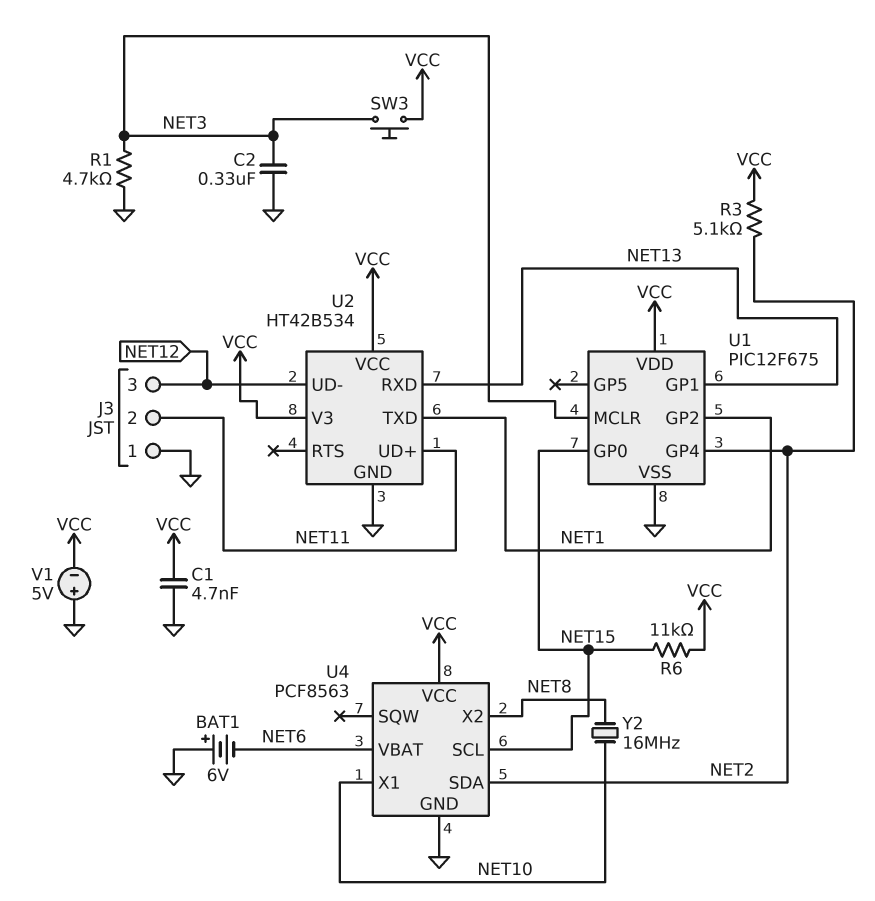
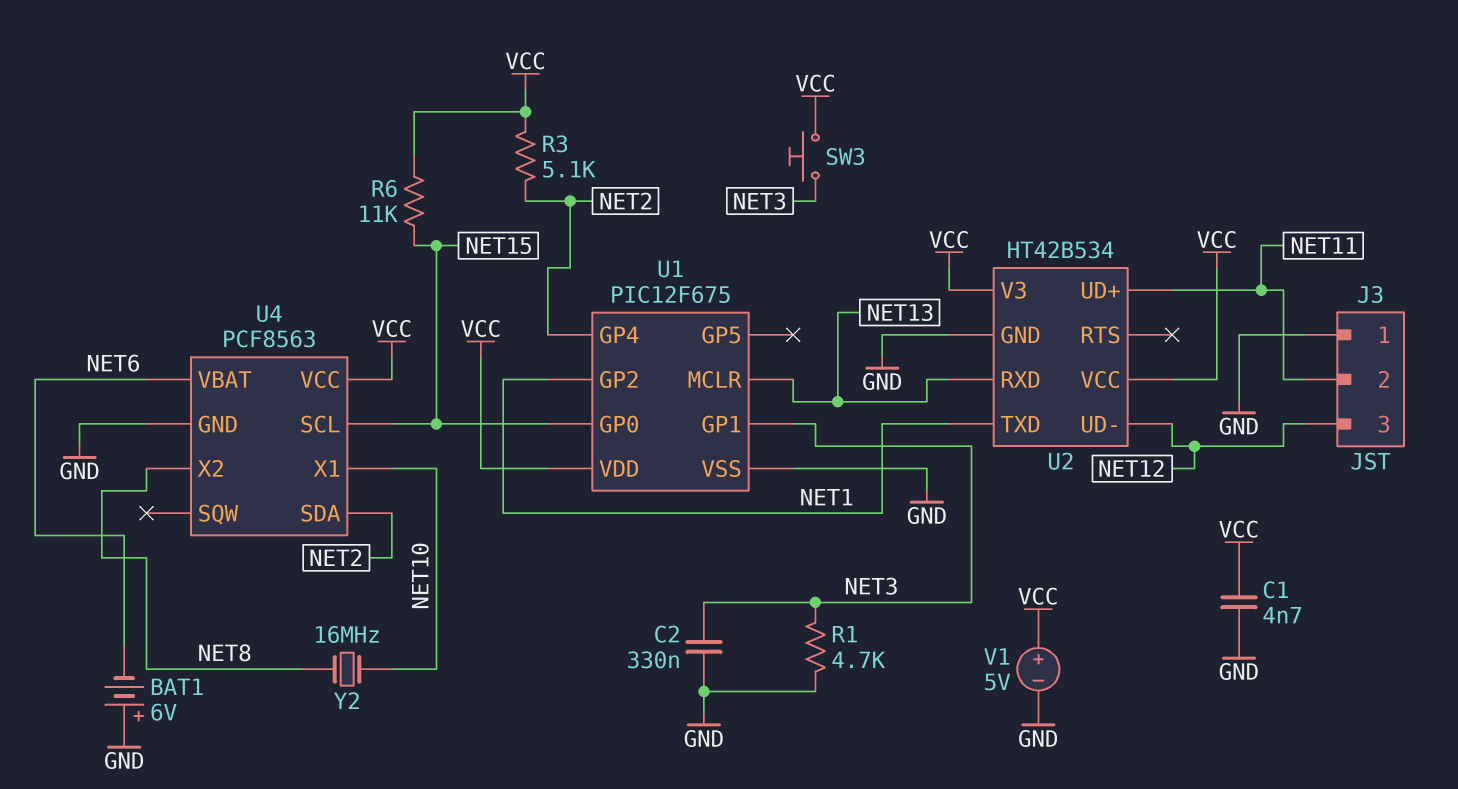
U1 pin GP1: NET13 -> NET3
U1 pin MCLR: NET3 -> NET13
V1: 5V (plus GND, minus VCC) -> 5V (plus VCC, minus GND)

